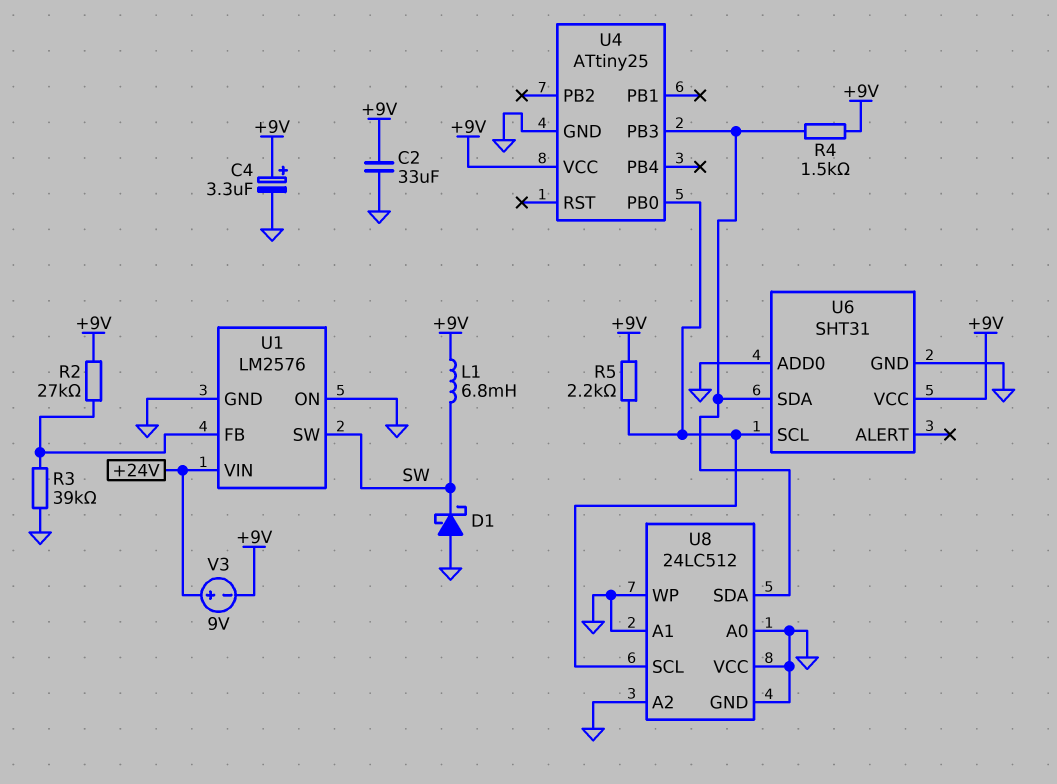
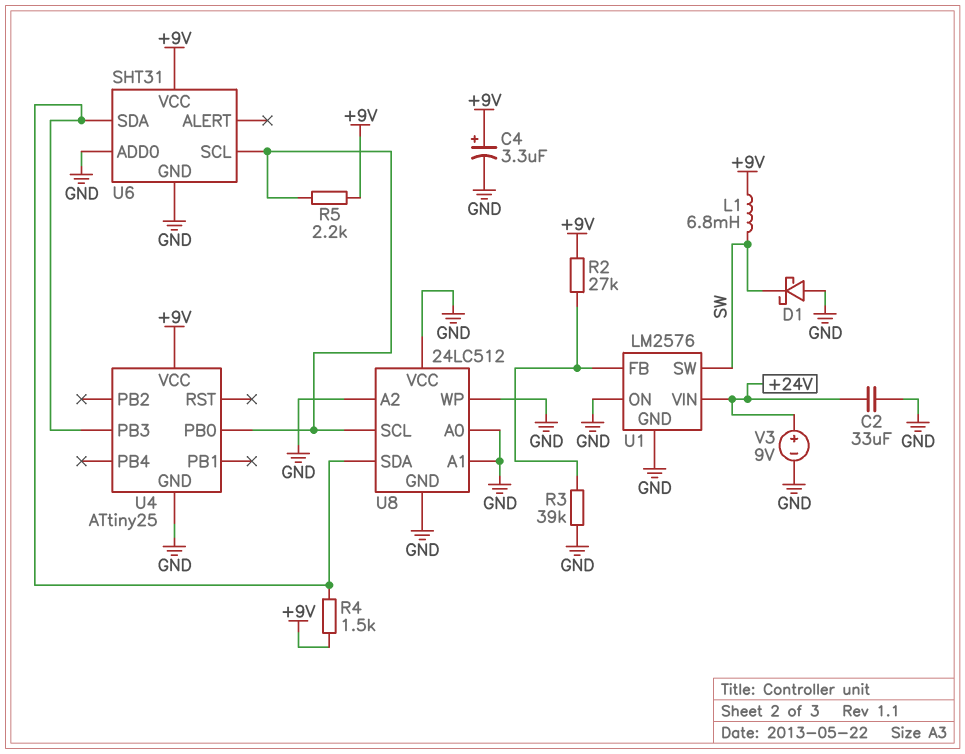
C2: 33uF (+9V, GND) -> 33uF (+24V, GND)
V3: 9V (plus +24V, minus +9V) -> 9V (plus +24V, minus GND)

